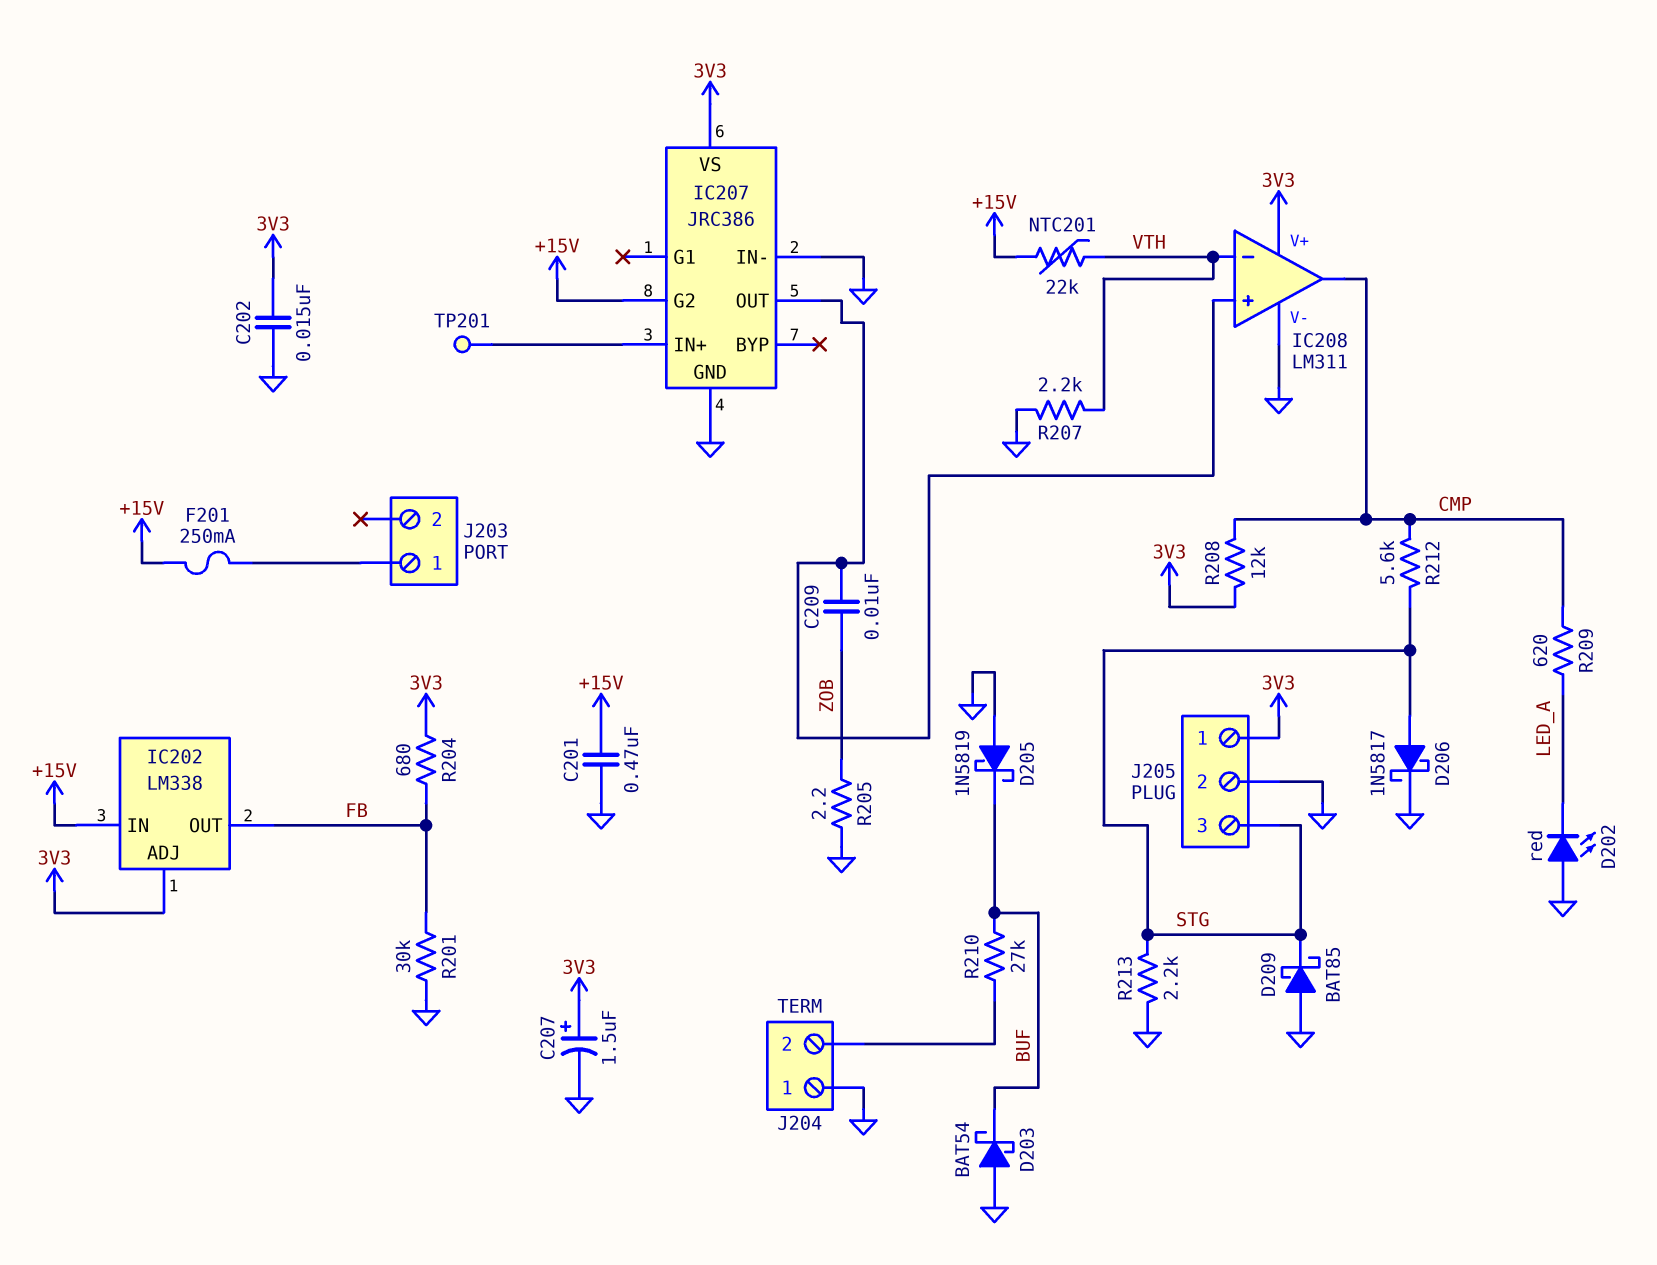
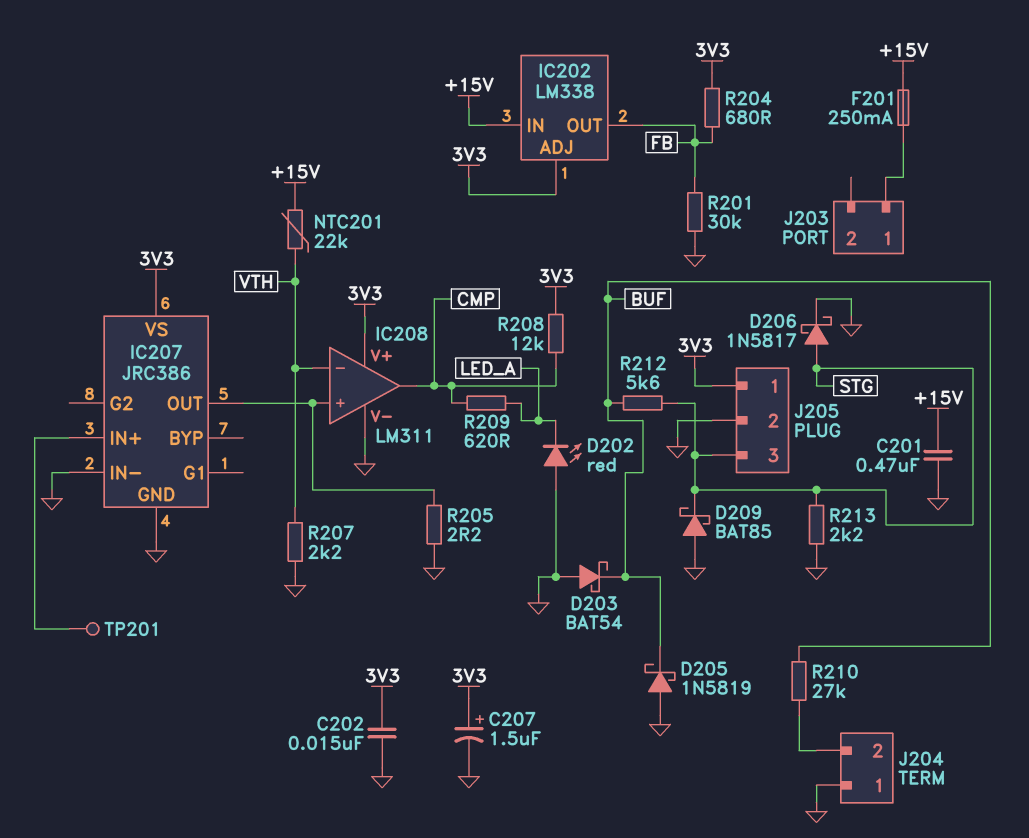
C209: 10nF (IC207/OUT, ZOB) -> none
IC207 pin G2: +15V -> none
R205: 2.2 (GND, ZOB) -> 2.2 (GND, IC207/OUT)
R212: 5.6k (CMP, STG) -> 5.6k (BUF, STG)

